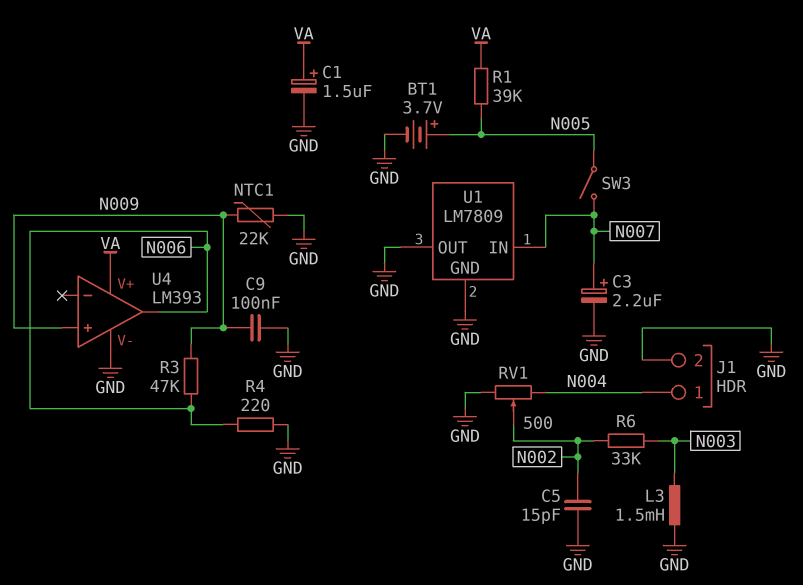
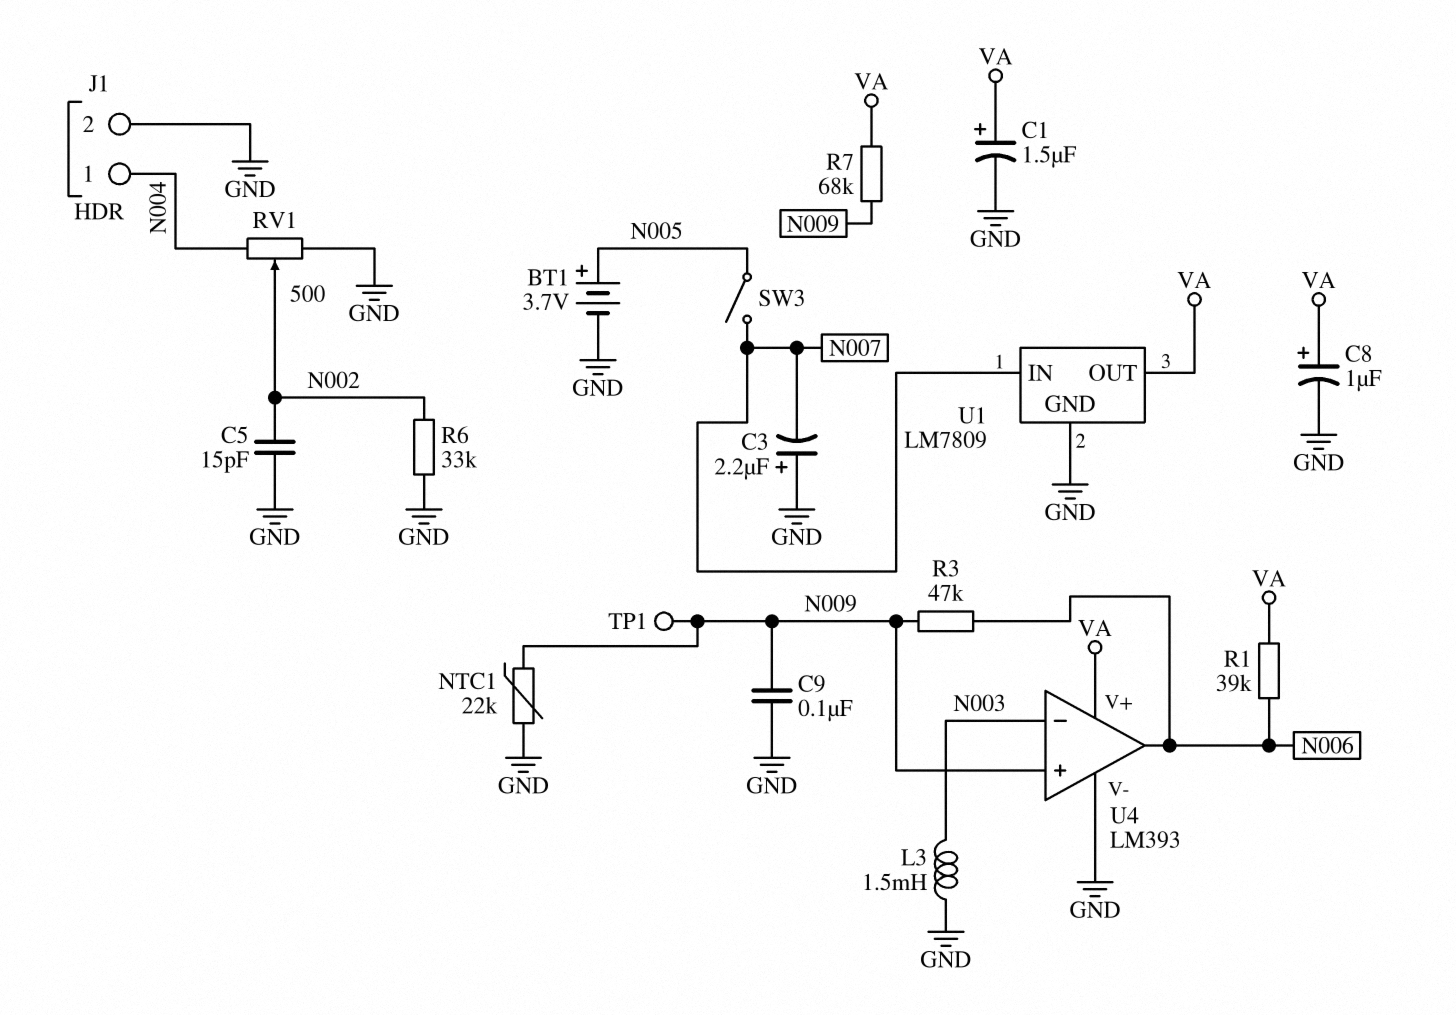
C3: 2.2uF (plus N007, minus GND) -> 2.2uF (plus GND, minus N007)
C8: none -> 1uF (plus VA, minus GND)
R1: 39k (N005, VA) -> 39k (N006, VA)
R4: 220 (GND, N006) -> none
R6: 33k (N002, N003) -> 33k (GND, N002)
R7: none -> 68k (N009, VA)
TP1: none -> test point (N009)
U1 pin OUT: GND -> VA
U4 pin in-: none -> N003

